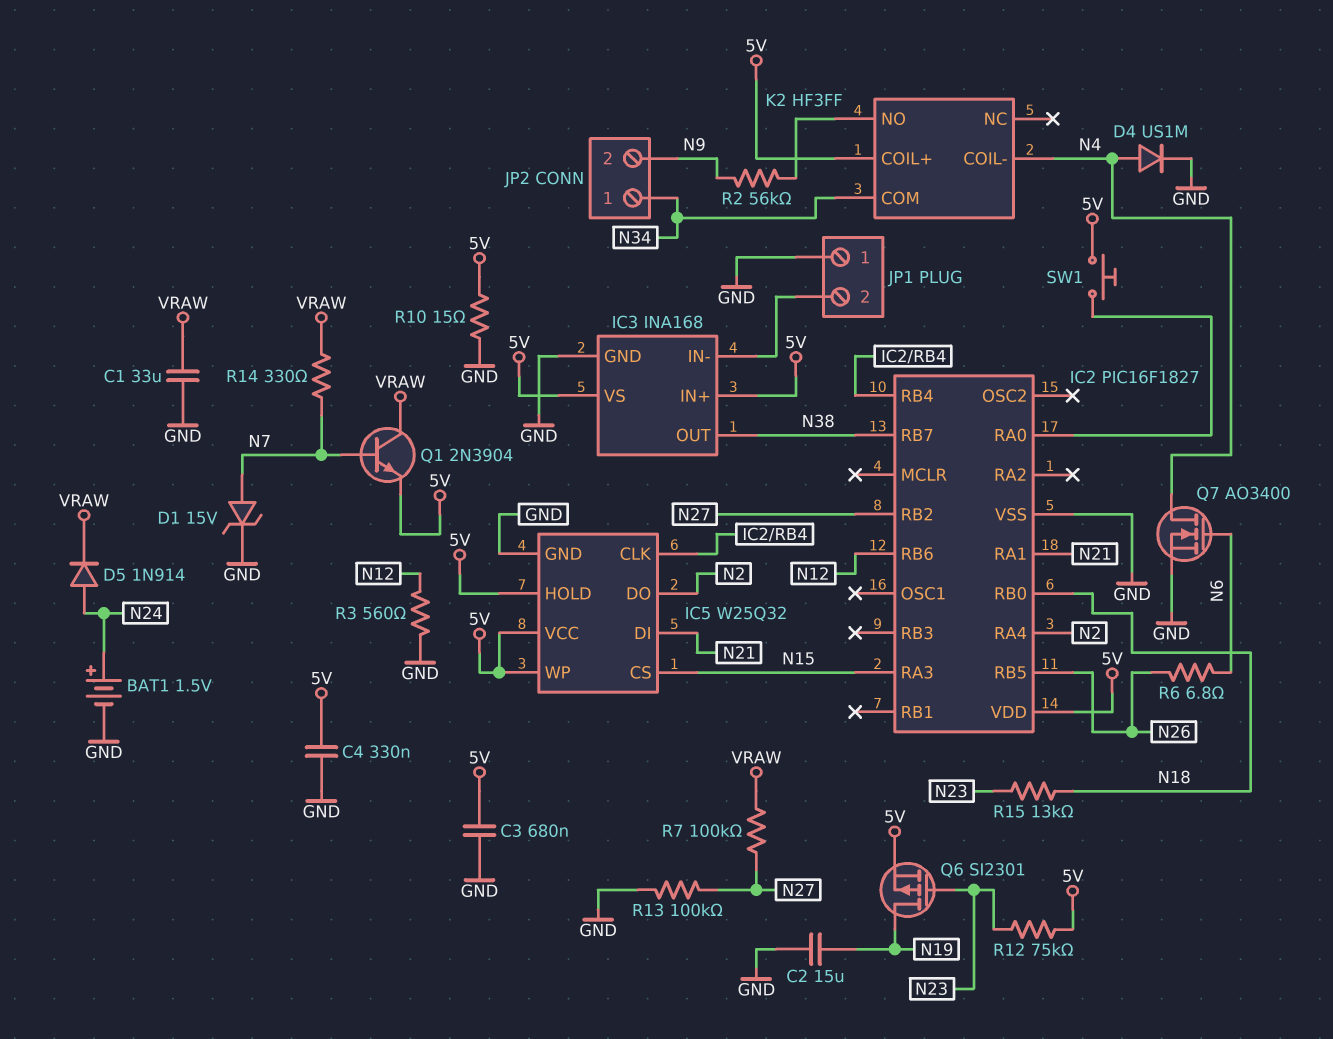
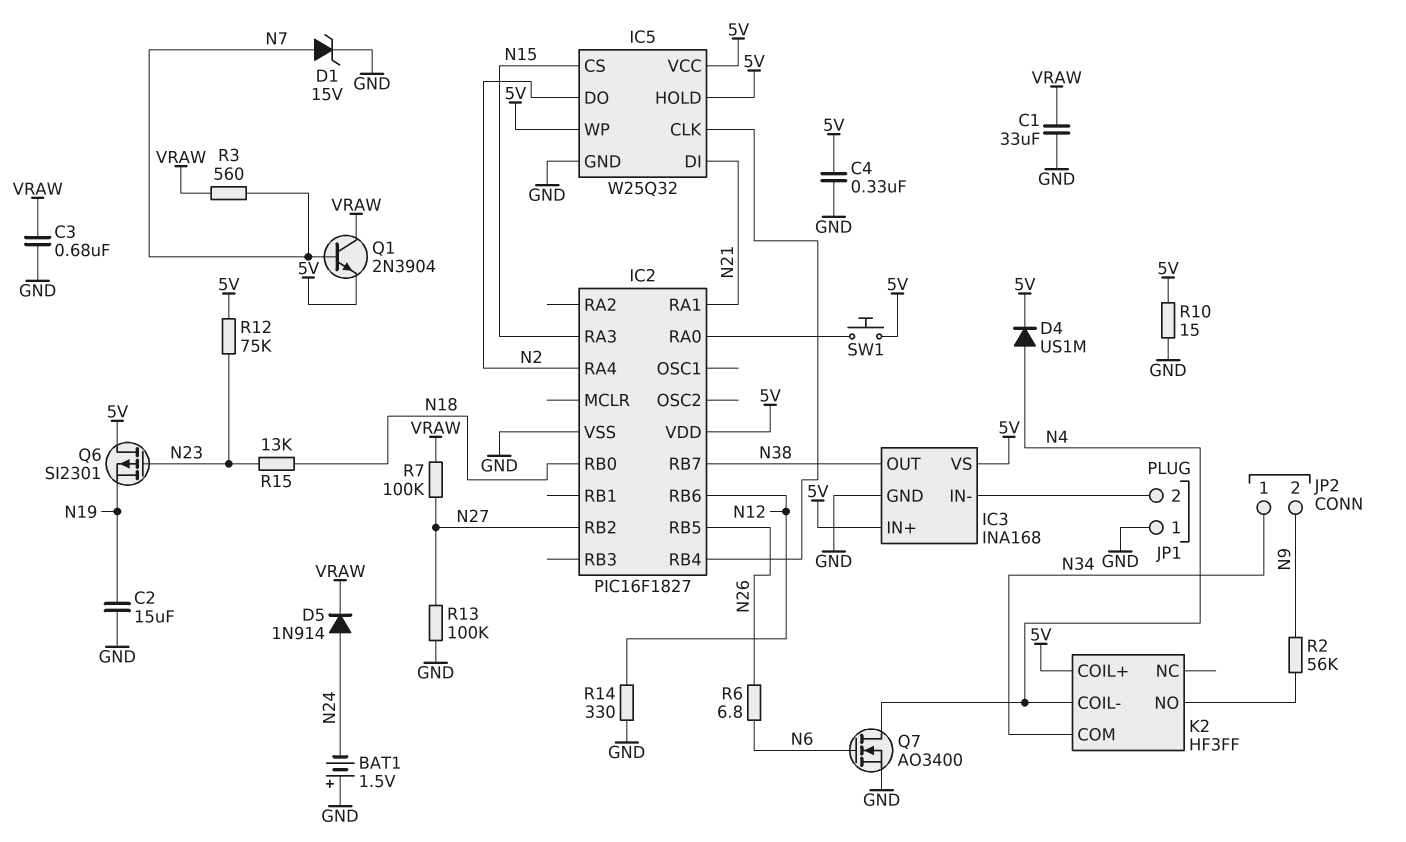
BAT1: 1.5V (plus N24, minus GND) -> 1.5V (plus GND, minus N24)
C3: 680nF (5V, GND) -> 680nF (GND, VRAW)
D4: diode US1M (A N4, K GND) -> diode US1M (A N4, K 5V)
Q6: PMOS SI2301 (G N23, D N19, S 5V) -> PMOS SI2301 (G N23, D 5V, S N19)
R3: 560 (GND, N12) -> 560 (N7, VRAW)
R14: 330 (N7, VRAW) -> 330 (GND, N12)

